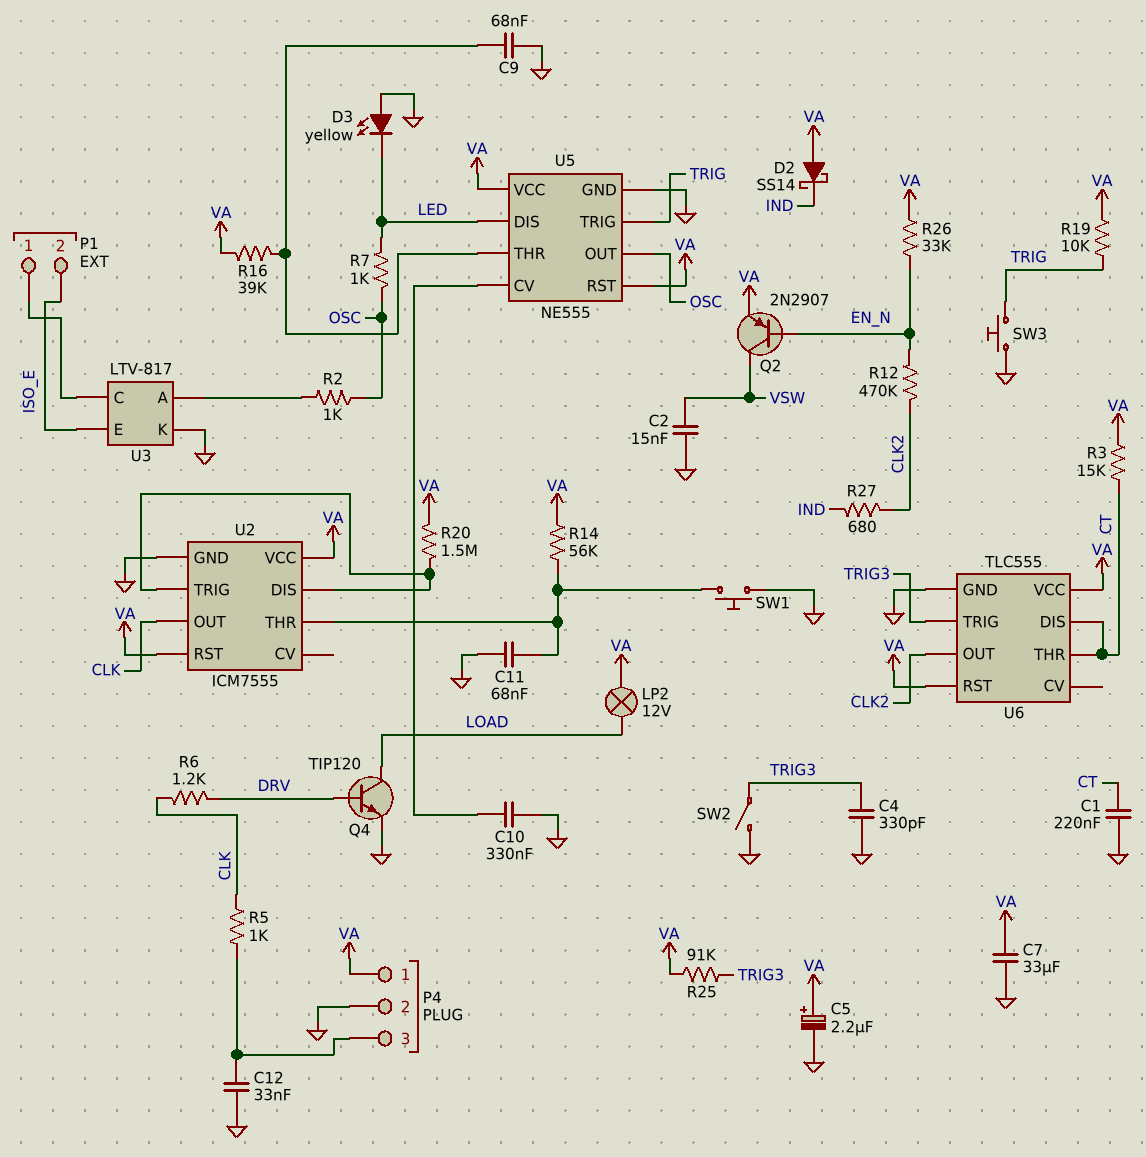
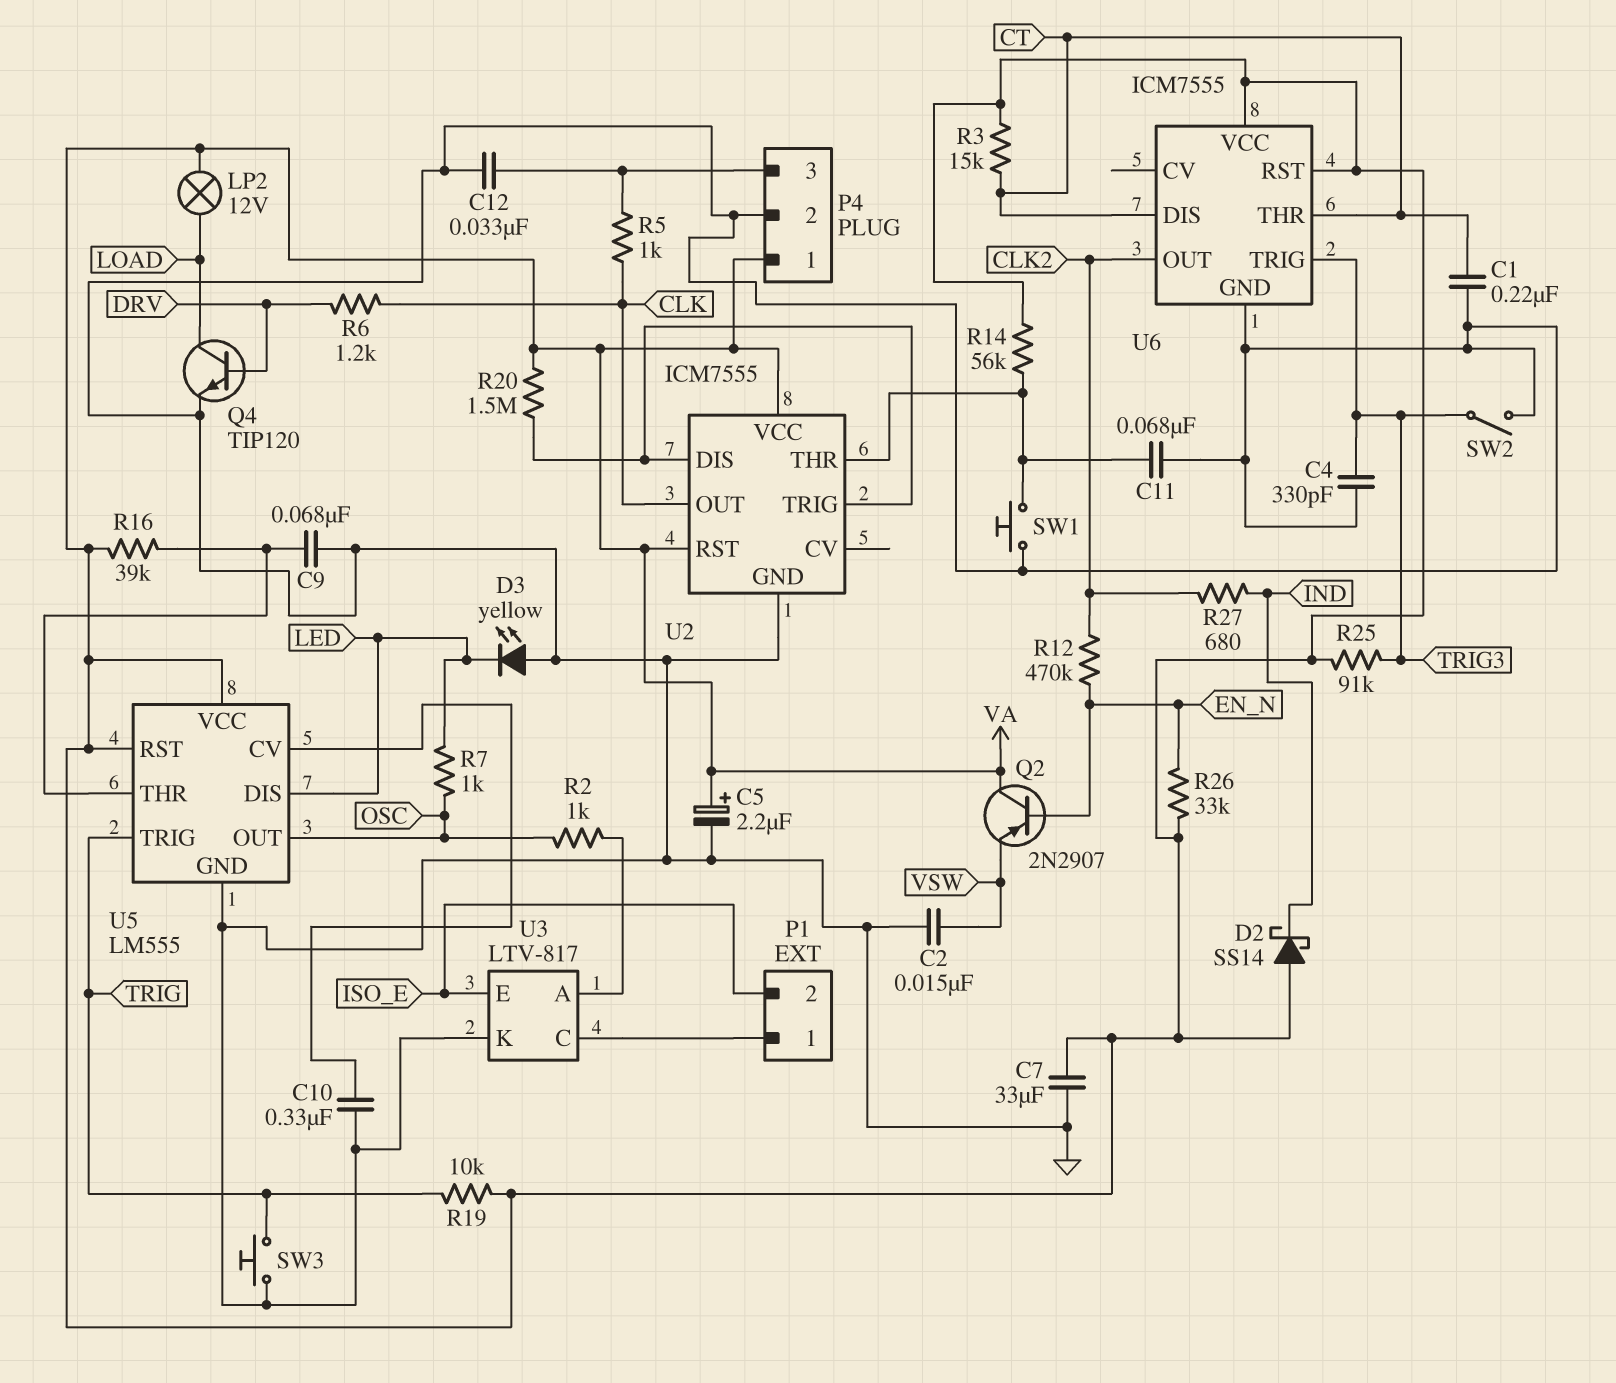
Q2: PNP 2N2907 (B EN_N, C VSW, E VA) -> PNP 2N2907 (B EN_N, C VA, E VSW)
U5: NE555 -> LM555
U6: TLC555 -> ICM7555

